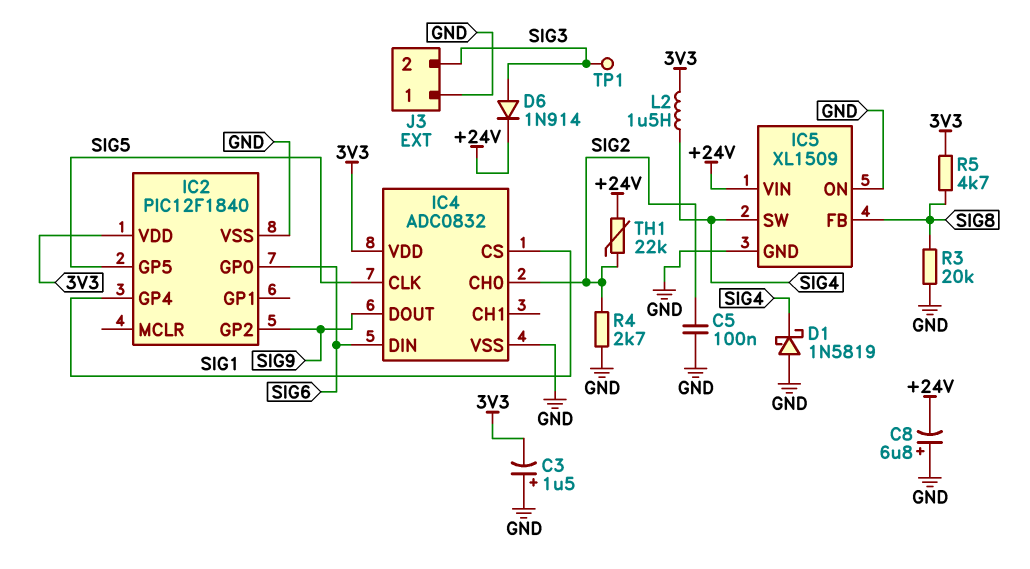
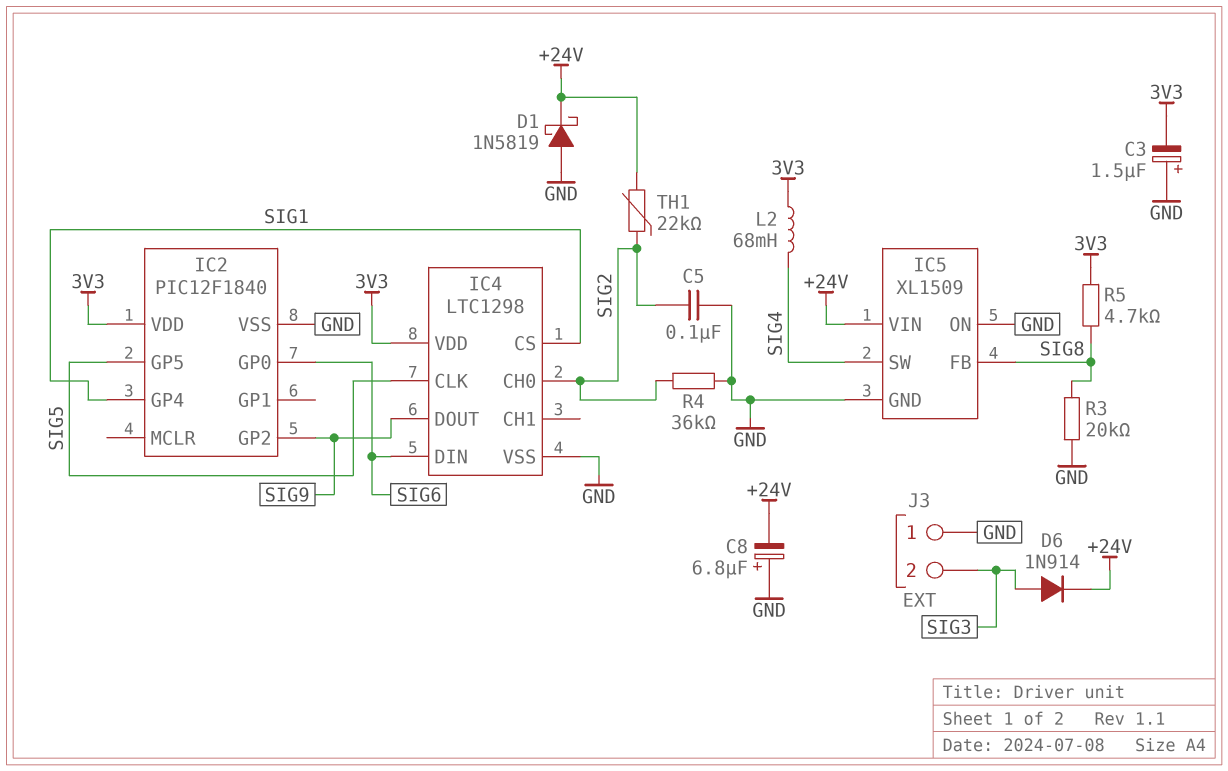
D1: schottky 1N5819 (A GND, K SIG4) -> schottky 1N5819 (A GND, K +24V)
IC4: ADC0832 -> LTC1298
L2: 1.5uH (3V3, SIG4) -> 68mH (3V3, SIG4)
R4: 2.7k (GND, SIG2) -> 36k (GND, SIG2)
TP1: test point (SIG3) -> none

